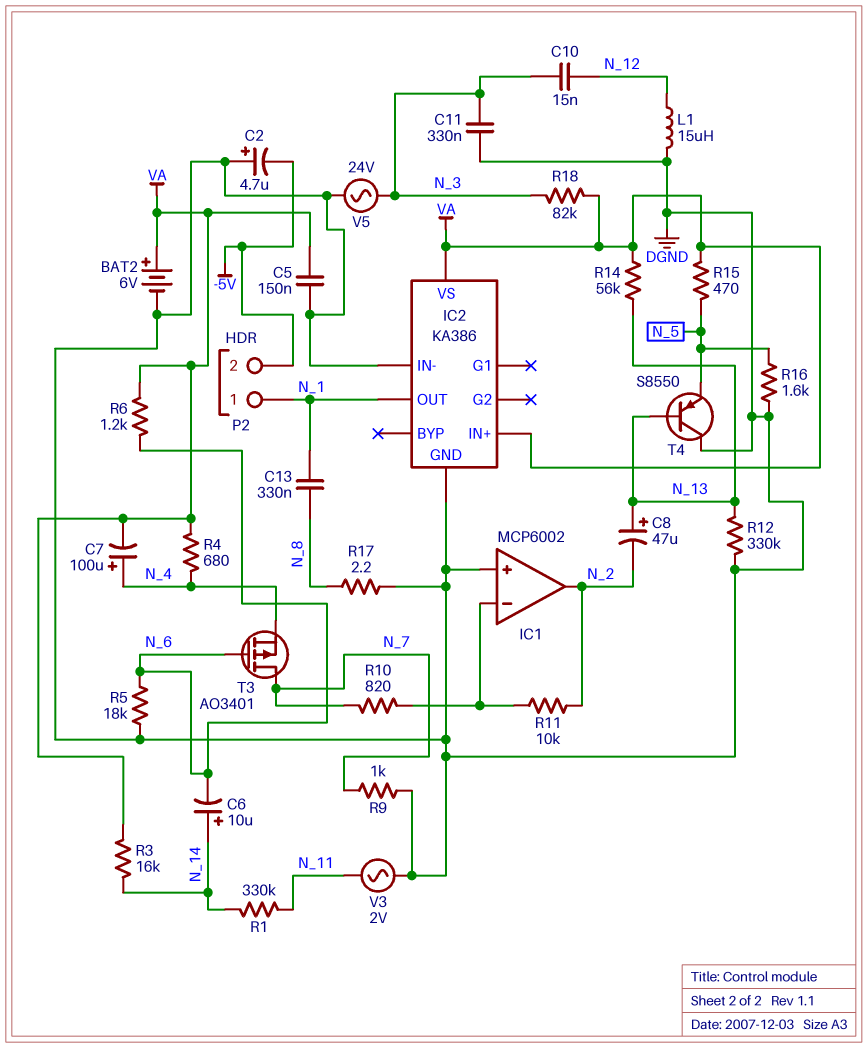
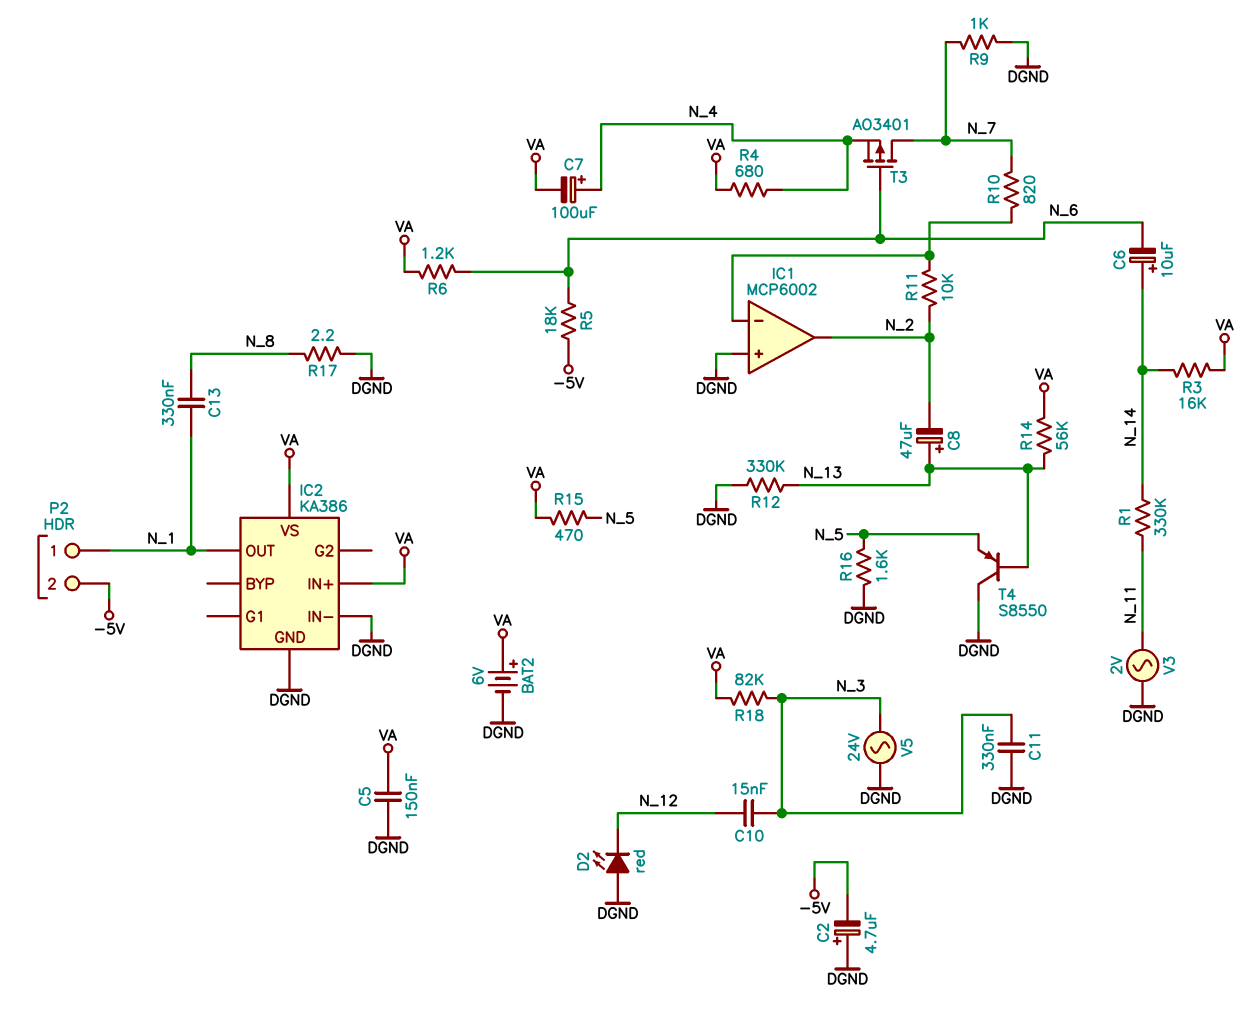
D2: none -> LED red (A DGND, K N_12)
L1: 15uH (DGND, N_12) -> none
R5: 18k (DGND, N_6) -> 18k (-5V, N_6)

